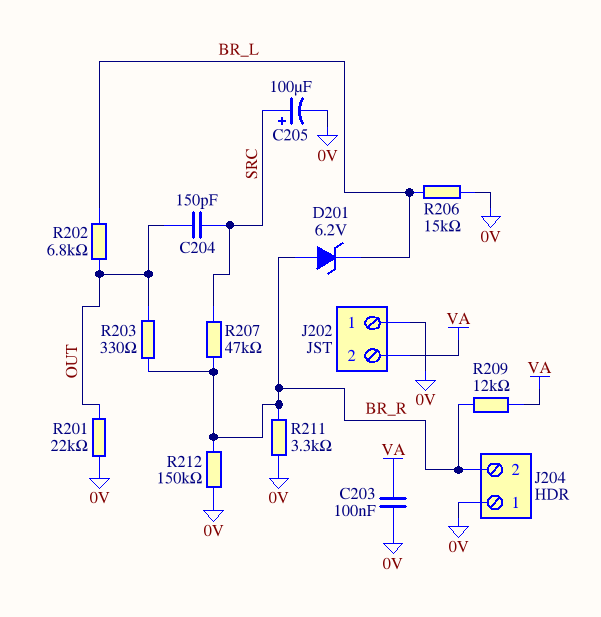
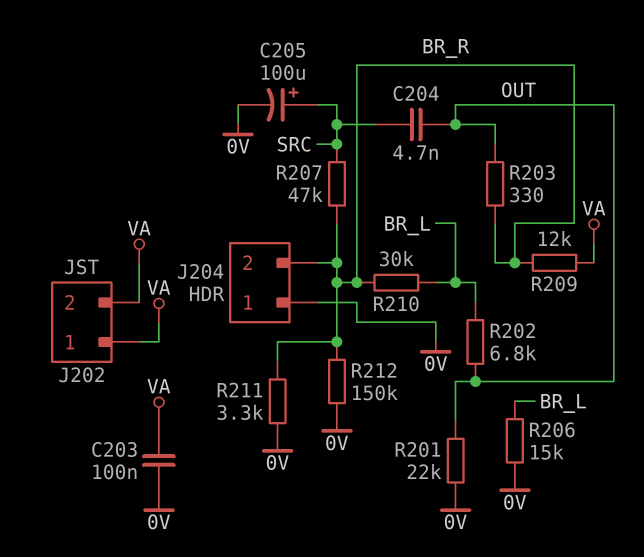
C204: 150pF (OUT, SRC) -> 4.7nF (OUT, SRC)
D201: zener 6.2V (A BR_R, K BR_L) -> none
J202 pin 1: 0V -> VA
R210: none -> 30k (BR_L, BR_R)

